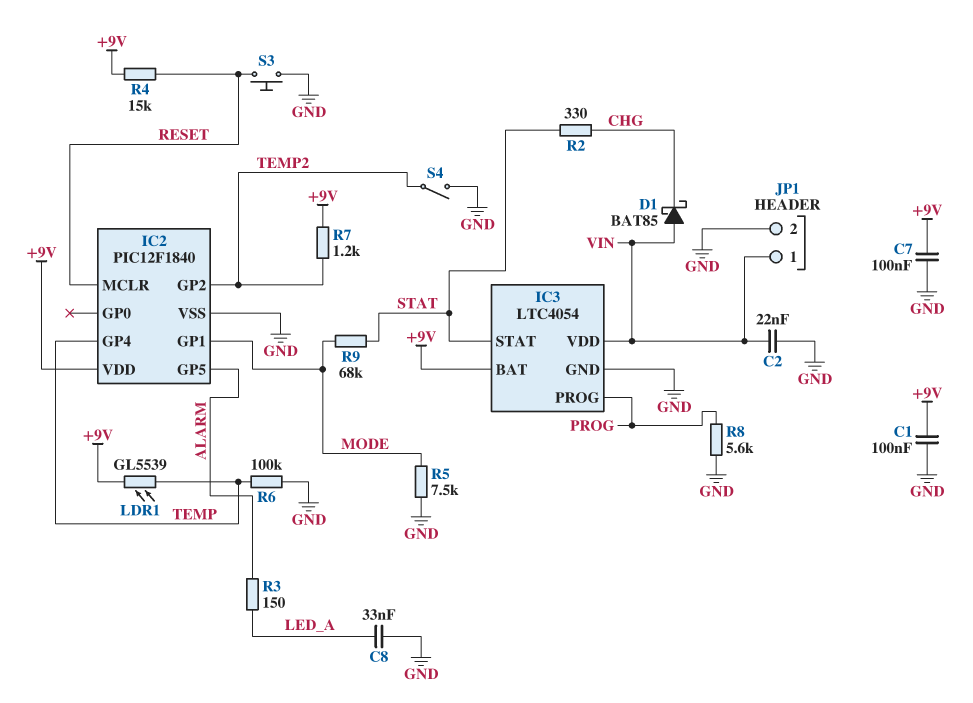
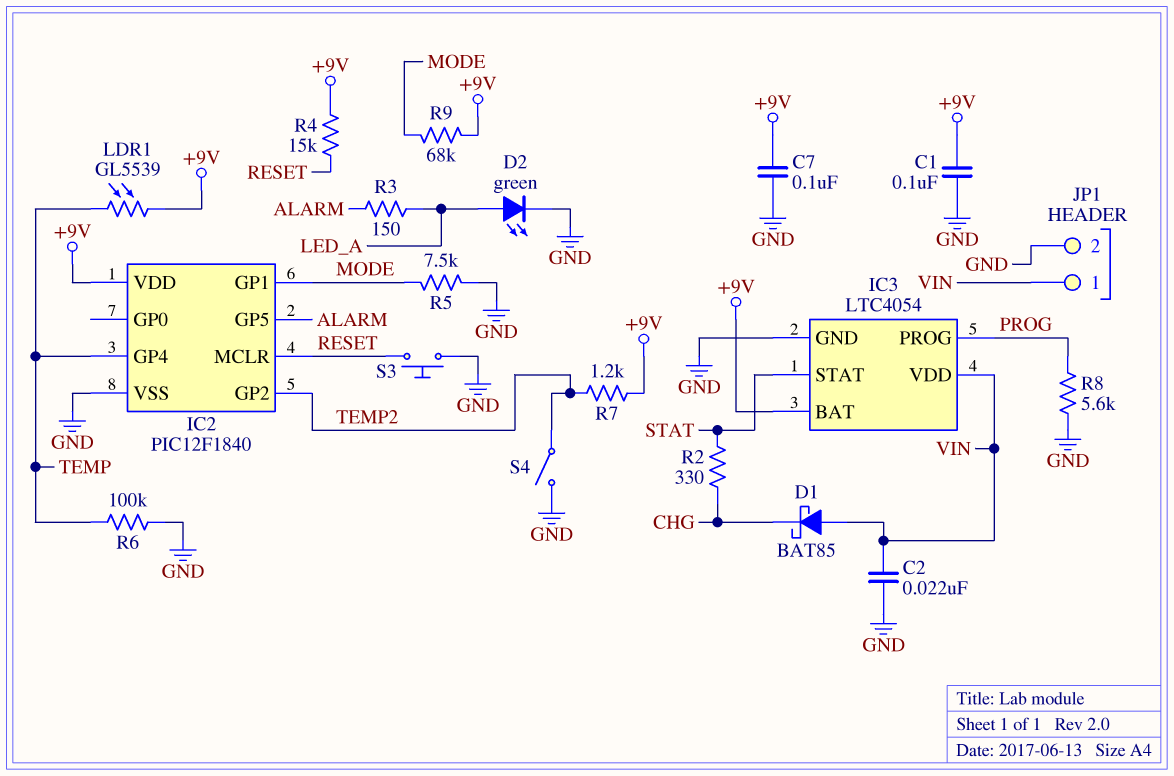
C8: 33nF (GND, LED_A) -> none
D2: none -> LED green (A LED_A, K GND)
R9: 68k (MODE, STAT) -> 68k (+9V, MODE)

